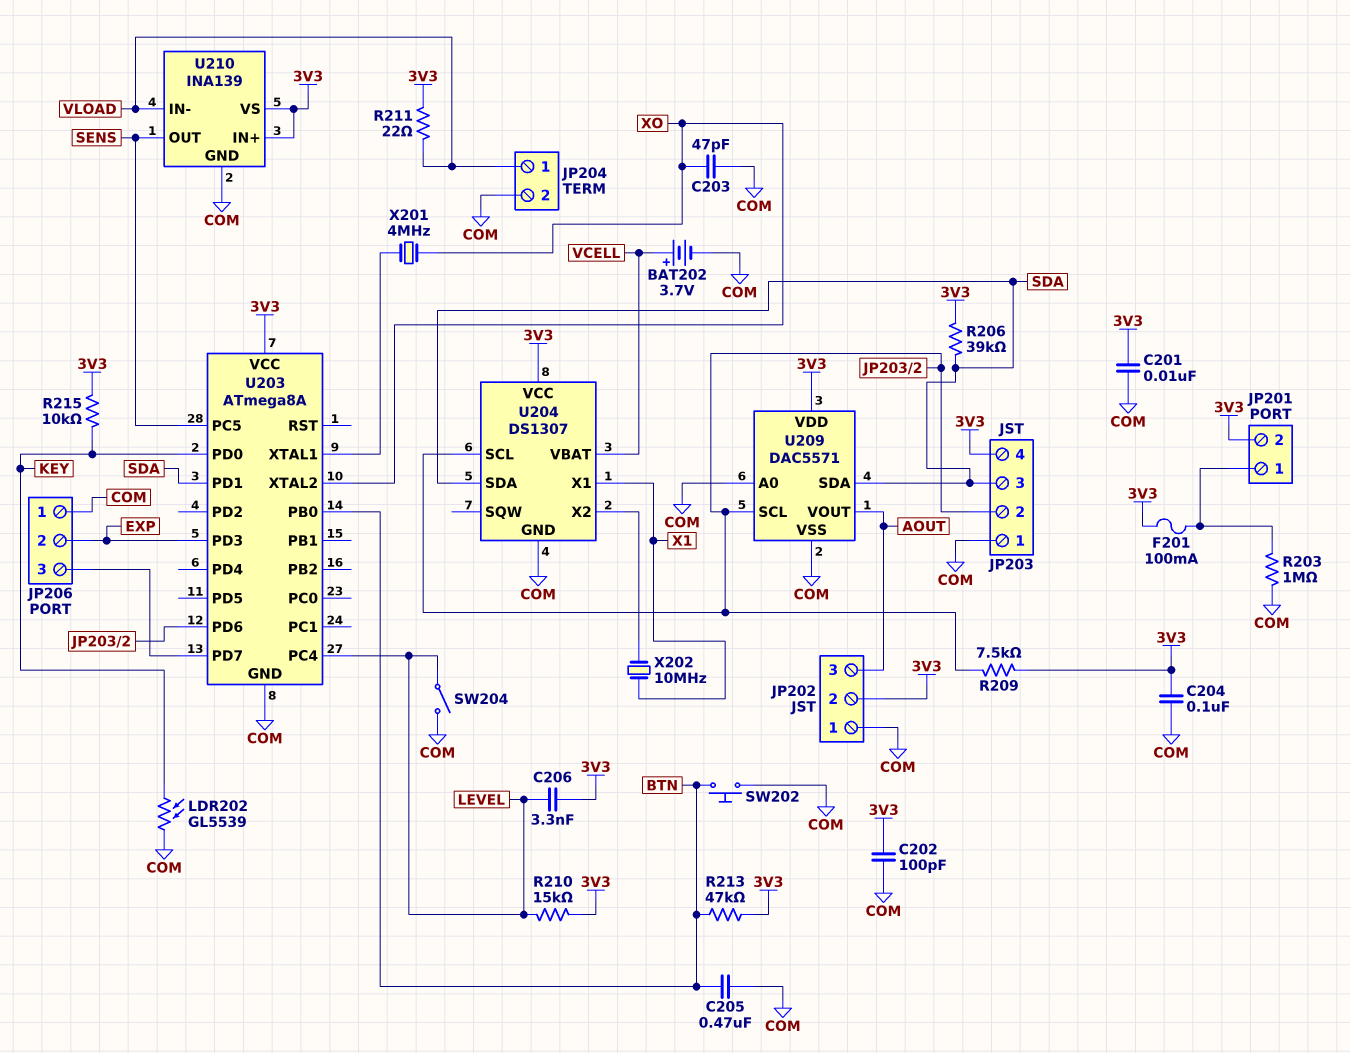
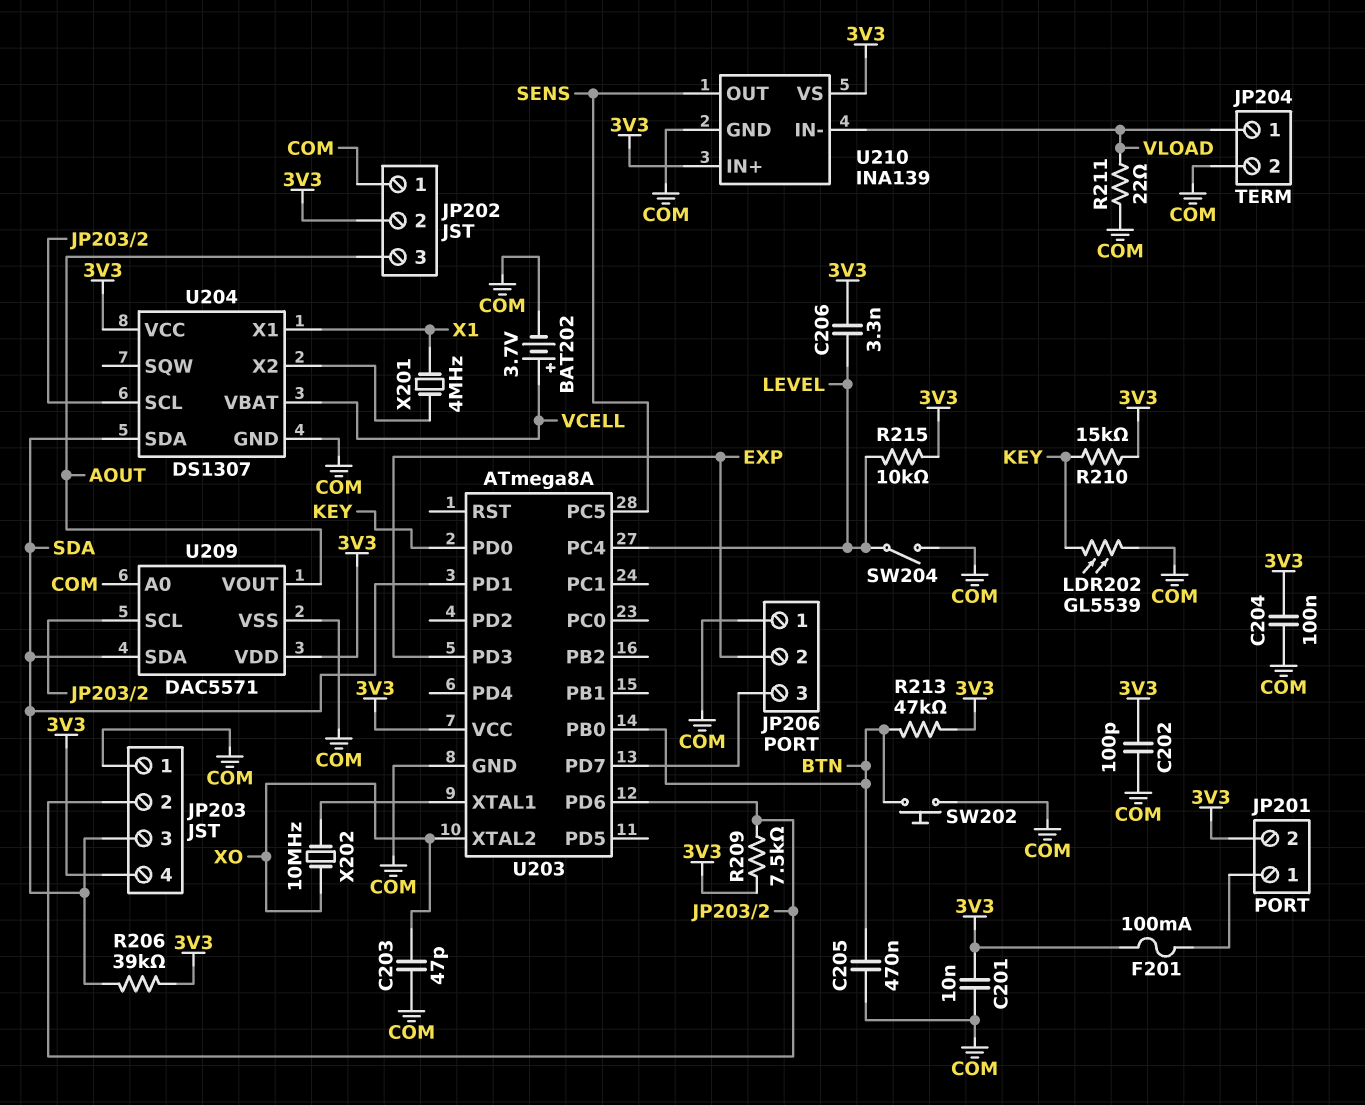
R203: 1M (COM, JP201/1) -> none
R210: 15k (3V3, LEVEL) -> 15k (3V3, KEY)
R211: 22 (3V3, VLOAD) -> 22 (COM, VLOAD)
R215: 10k (3V3, KEY) -> 10k (3V3, LEVEL)
X201: 4MHz (U203/XTAL1, XO) -> 4MHz (U204/X2, X1)
X202: 10MHz (U204/X2, X1) -> 10MHz (U203/XTAL1, XO)

